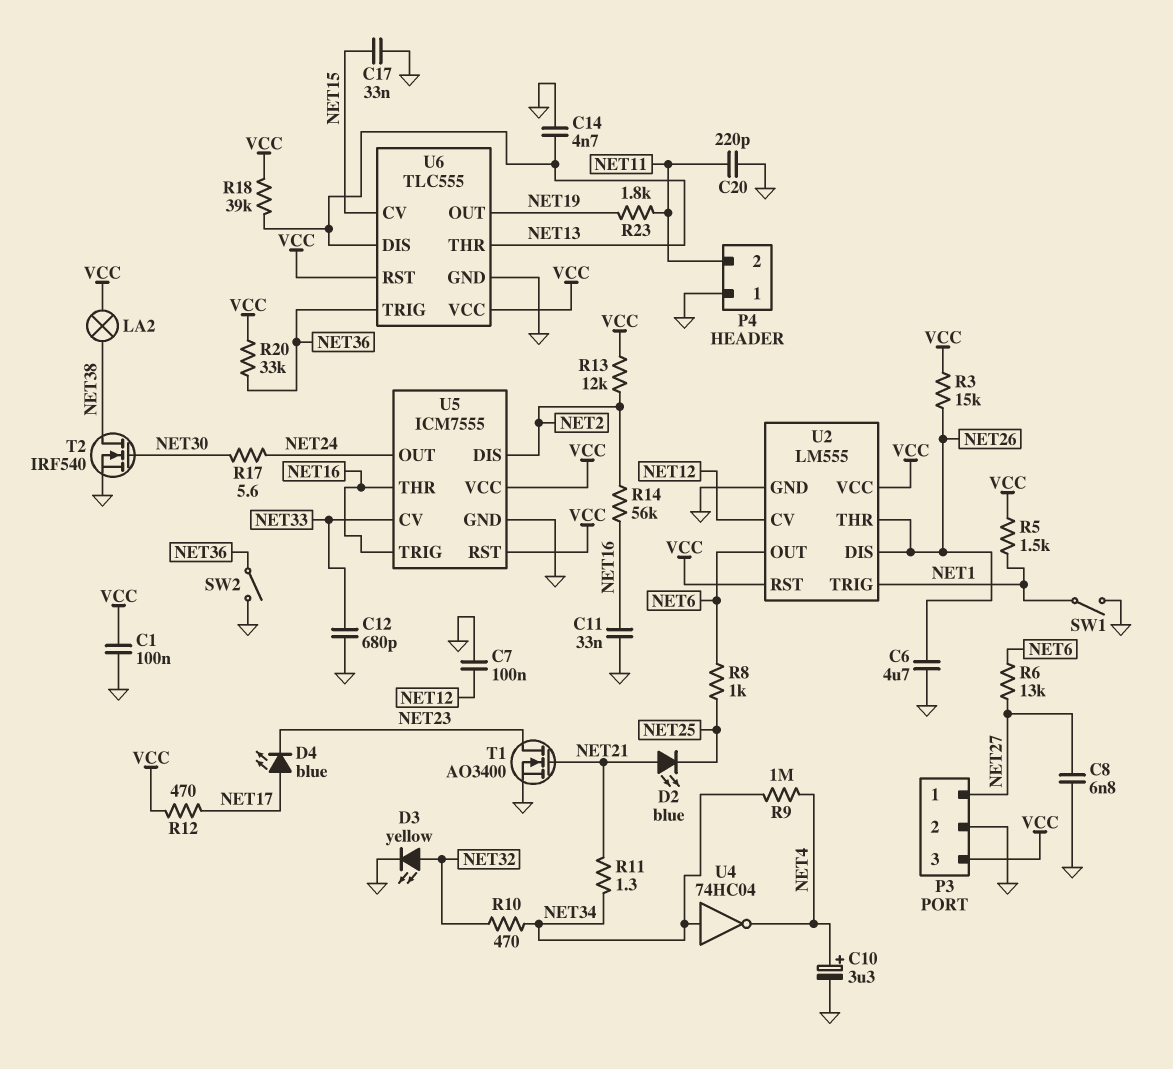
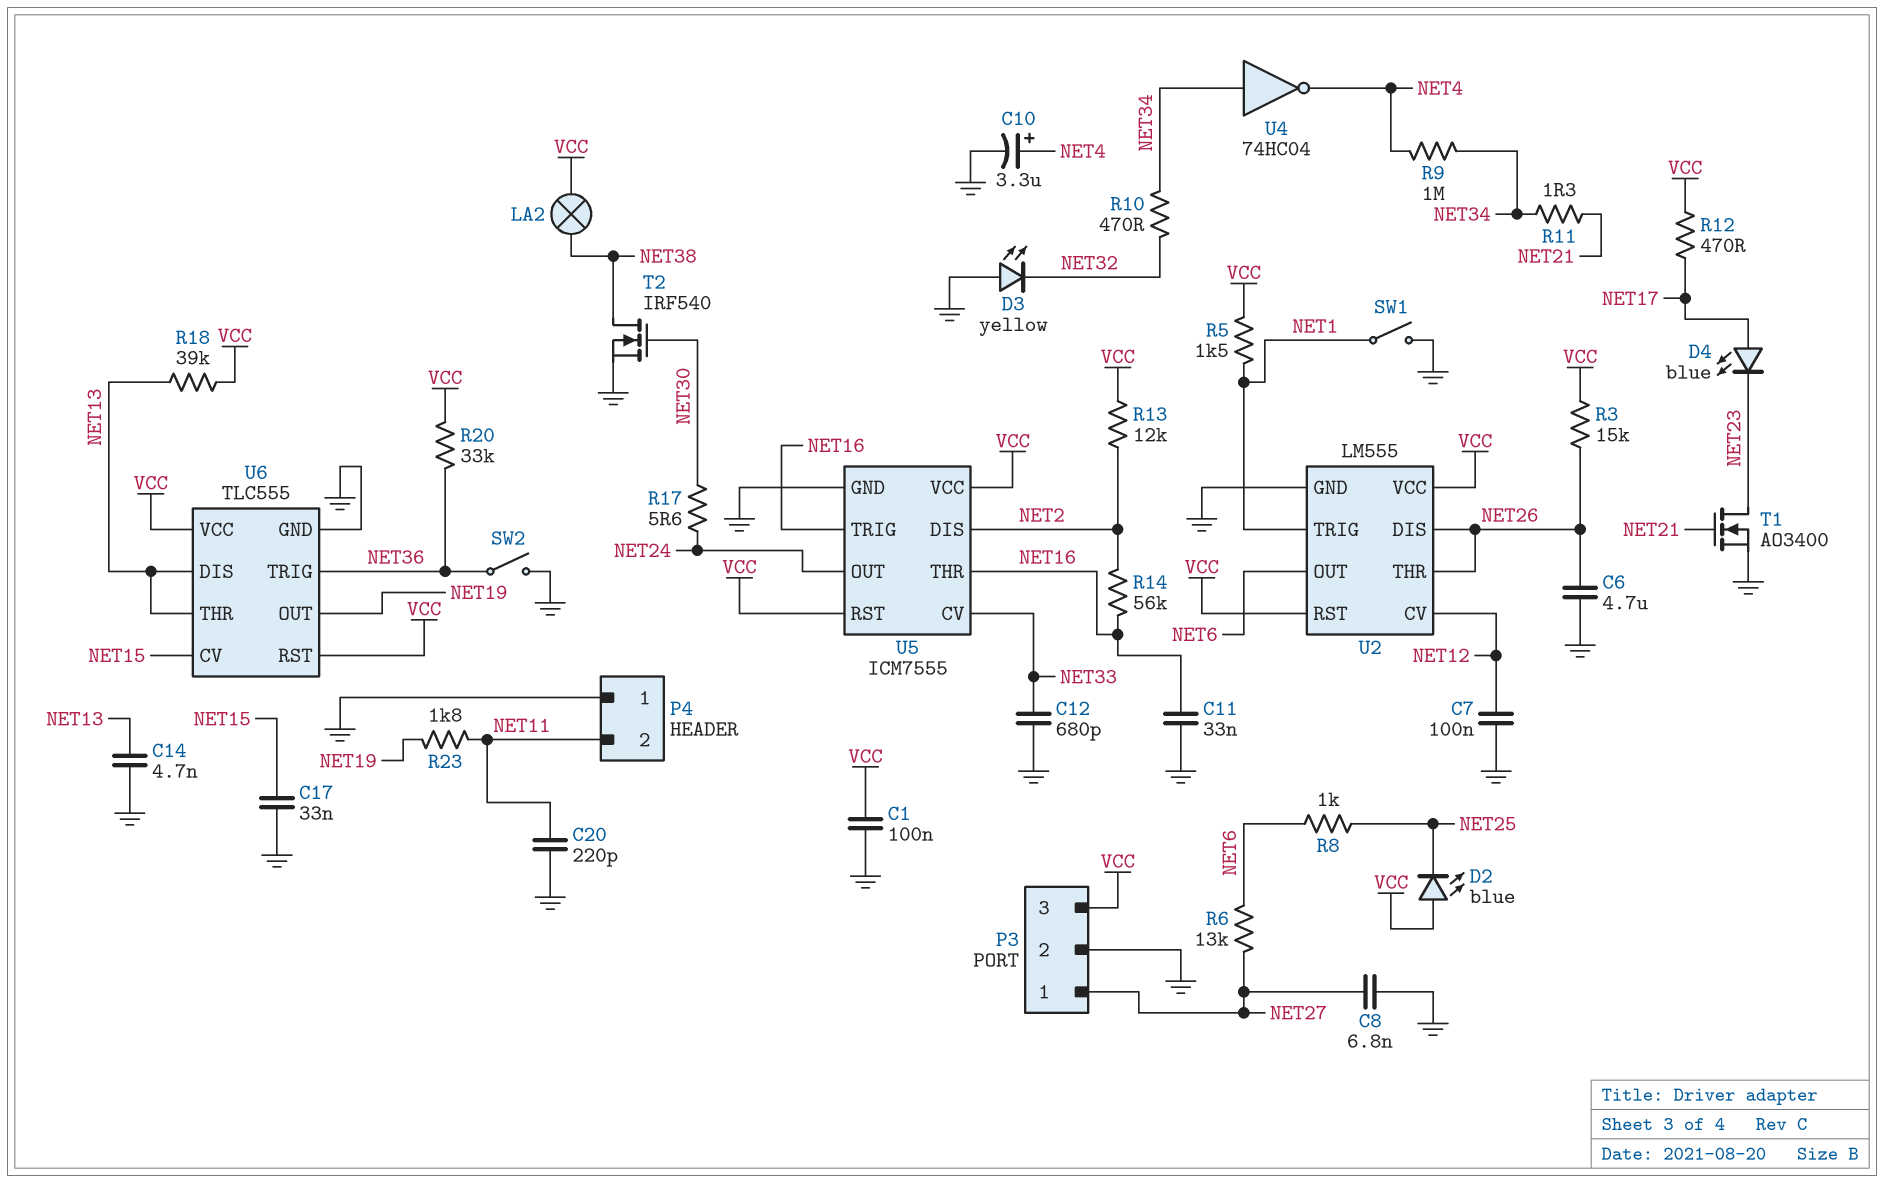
D2: LED blue (A NET21, K NET25) -> LED blue (A VCC, K NET25)
D3: LED yellow (A NET32, K GND) -> LED yellow (A GND, K NET32)

